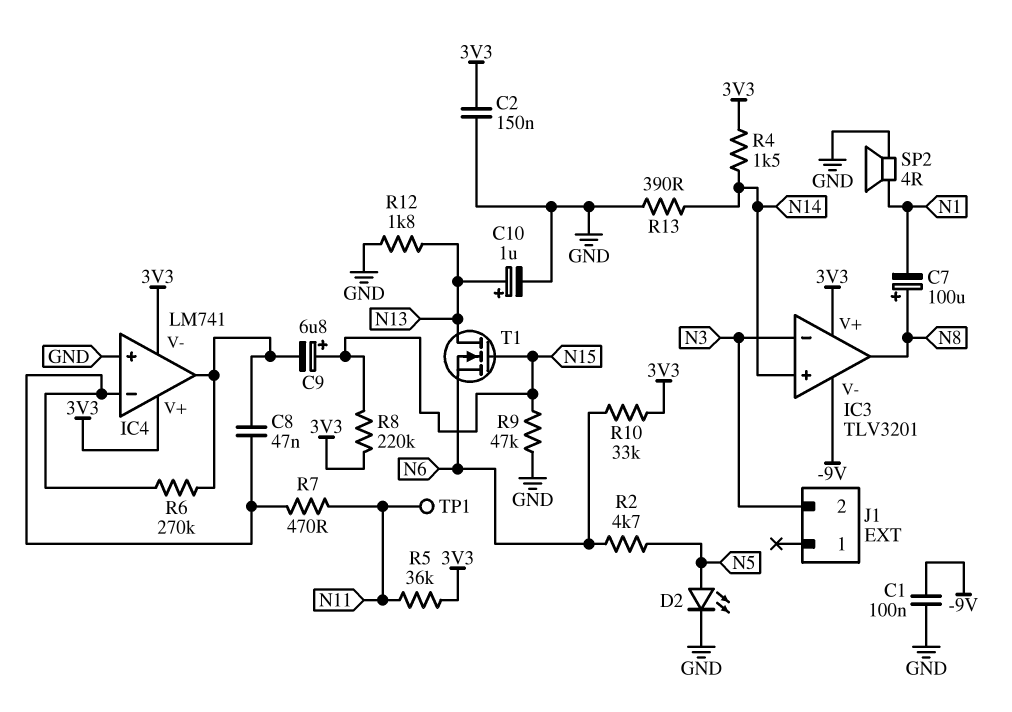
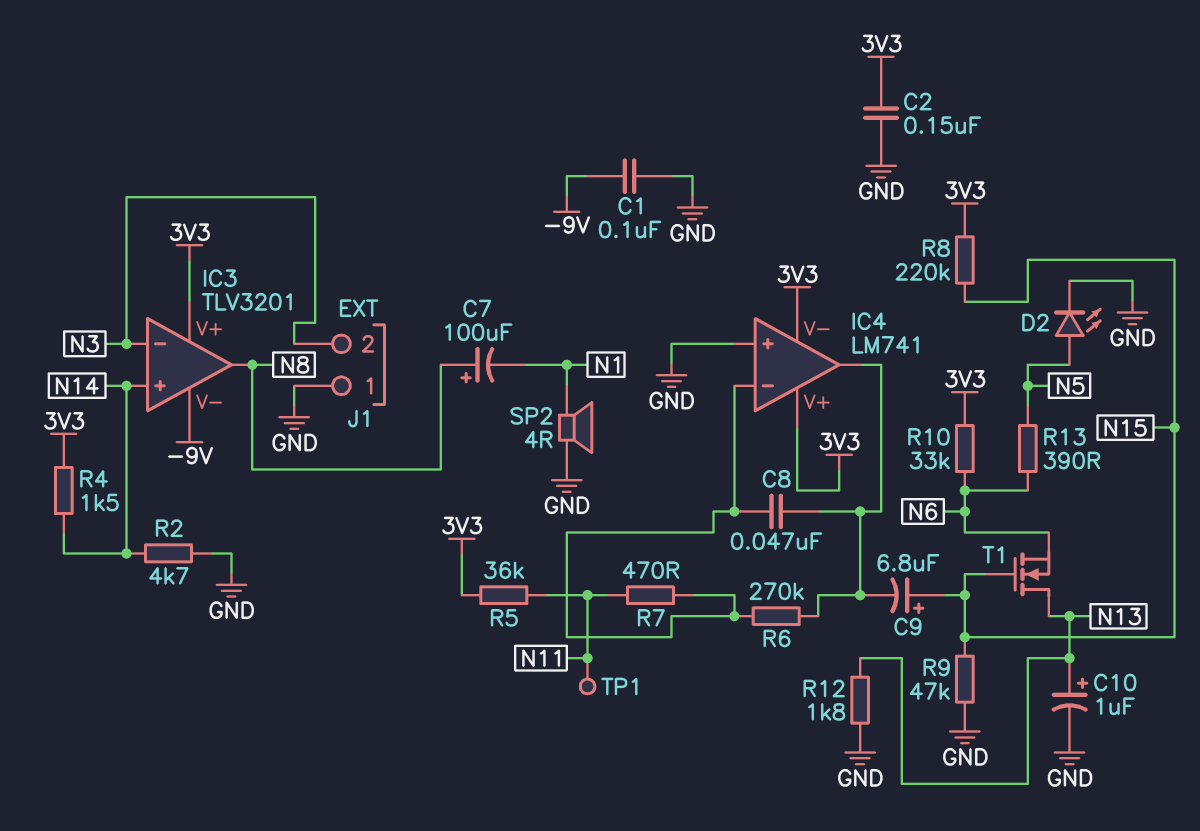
J1 pin 1: none -> GND
R2: 4.7k (N5, N6) -> 4.7k (GND, N14)
R13: 390 (GND, N14) -> 390 (N5, N6)

